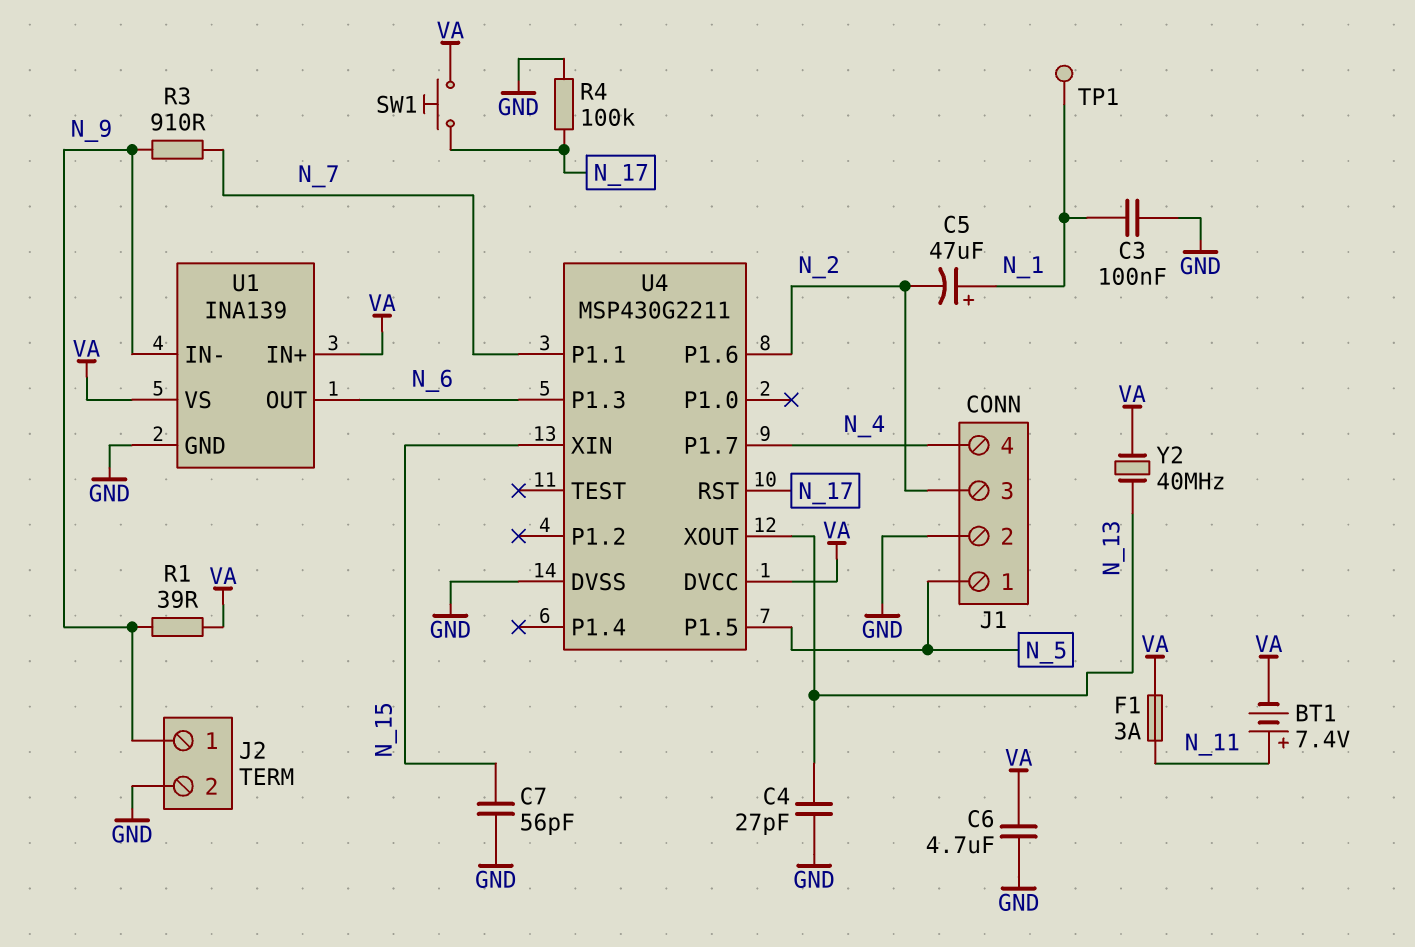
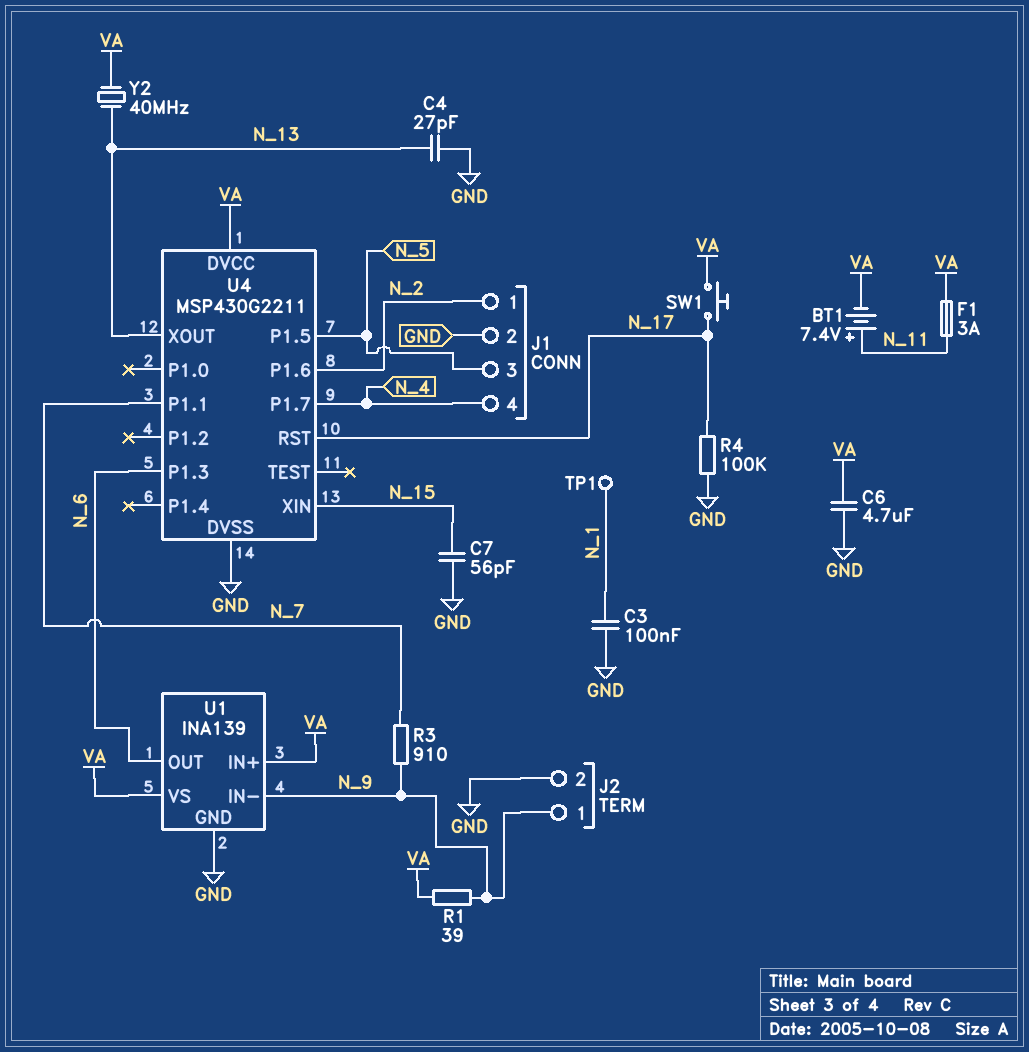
C5: 47uF (plus N_1, minus N_2) -> none
J1 pin 1: N_5 -> N_2
J1 pin 3: N_2 -> N_5

